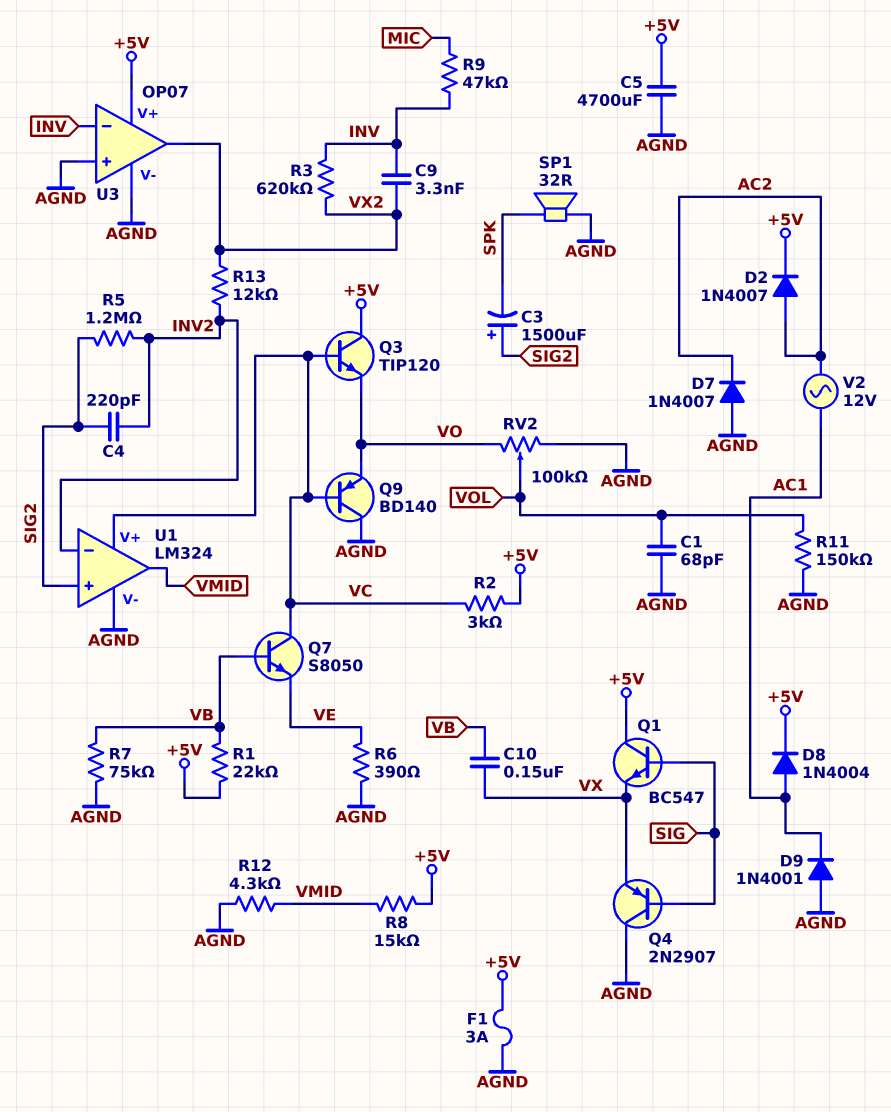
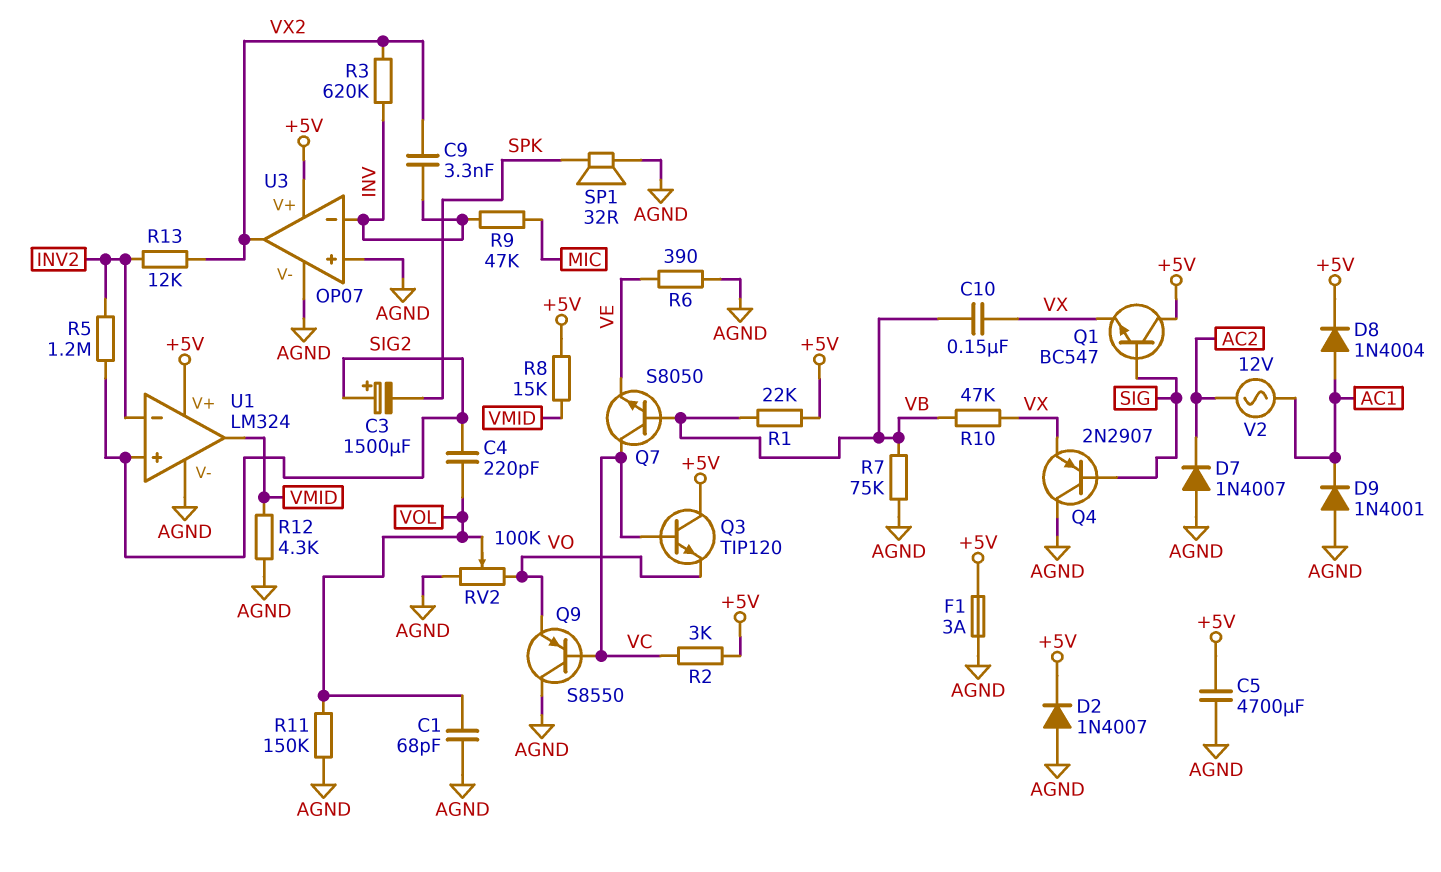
C4: 220pF (INV2, SIG2) -> 220pF (SIG2, VOL)
D2: diode 1N4007 (A AC2, K +5V) -> diode 1N4007 (A AGND, K +5V)
Q9: PNP BD140 (B VC, C AGND, E VO) -> PNP S8550 (B VC, C AGND, E VO)
R10: none -> 47k (VB, VX)
U1 pin V+: VC -> +5V

